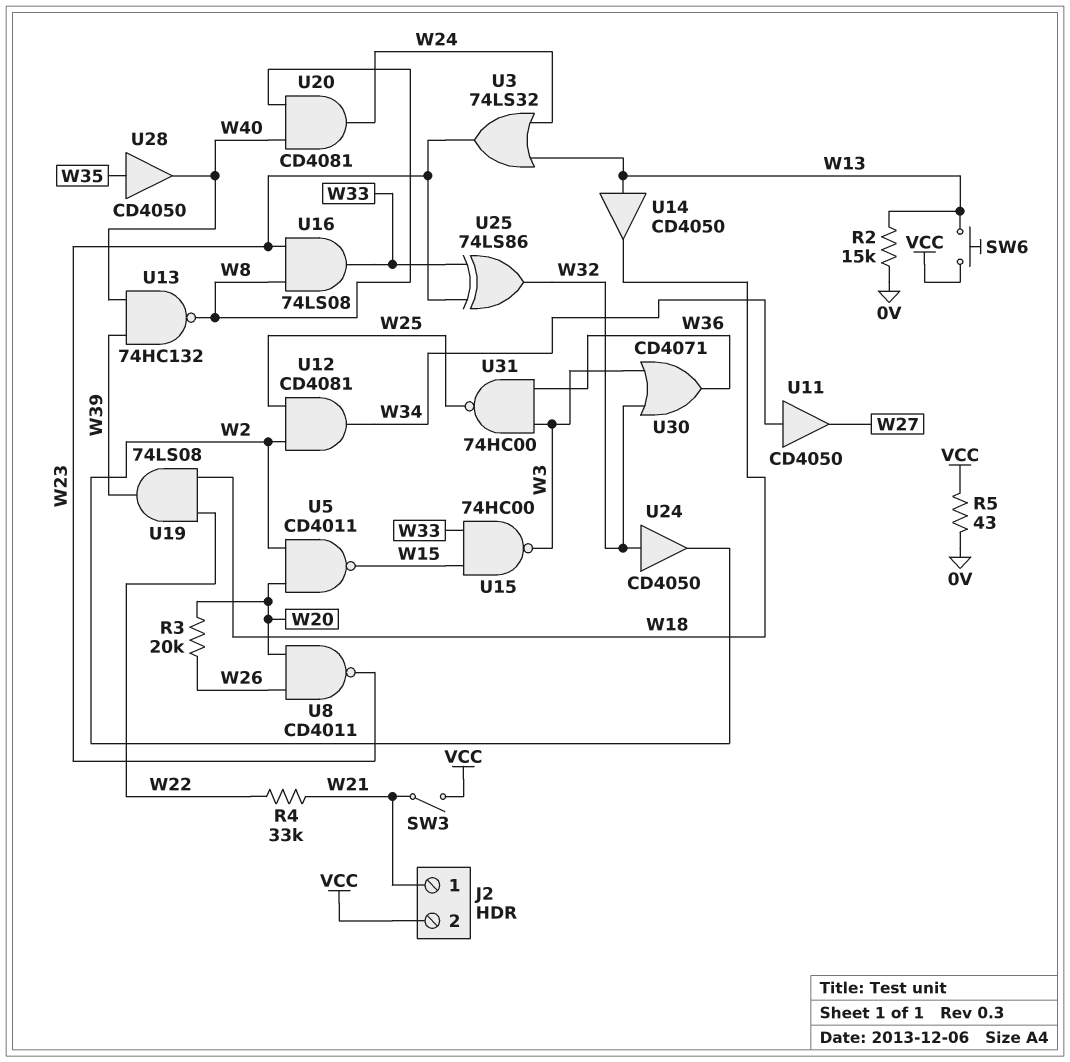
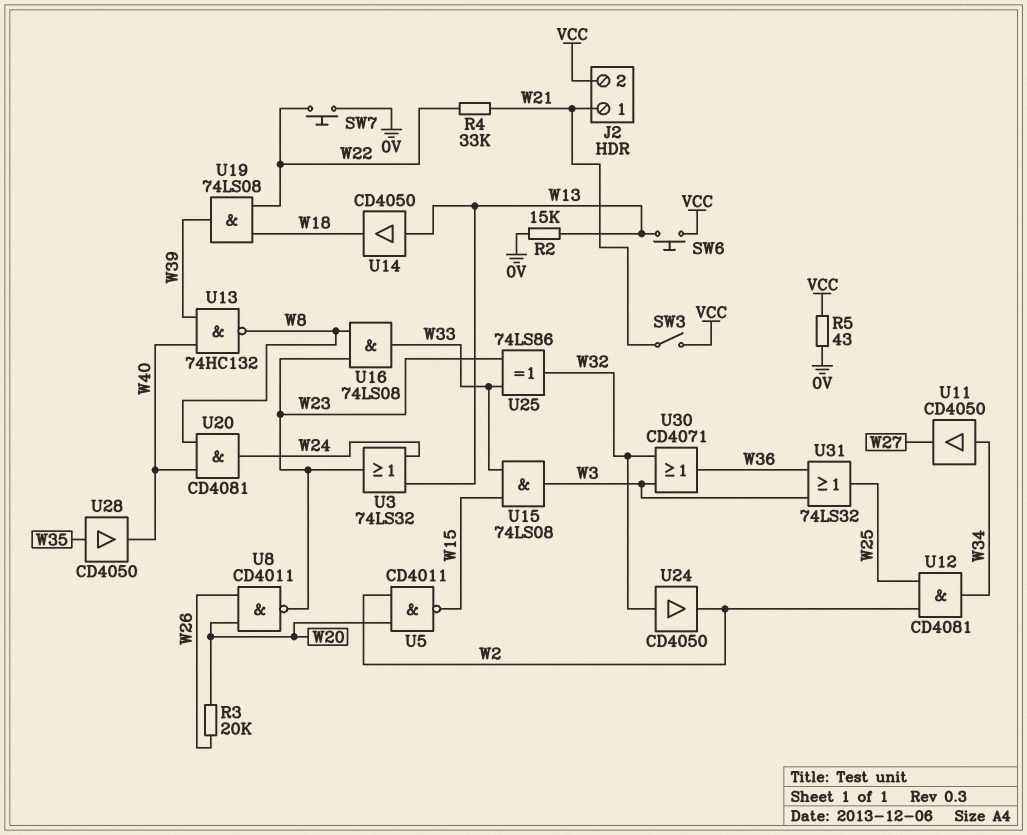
SW7: none -> button (0V, W22)
U15: NAND 74HC00 (in W15, in W33, out W3) -> AND 74LS08 (in W15, in W33, out W3)
U31: NAND 74HC00 (in W3, in W36, out W25) -> OR 74LS32 (in W3, in W36, out W25)

